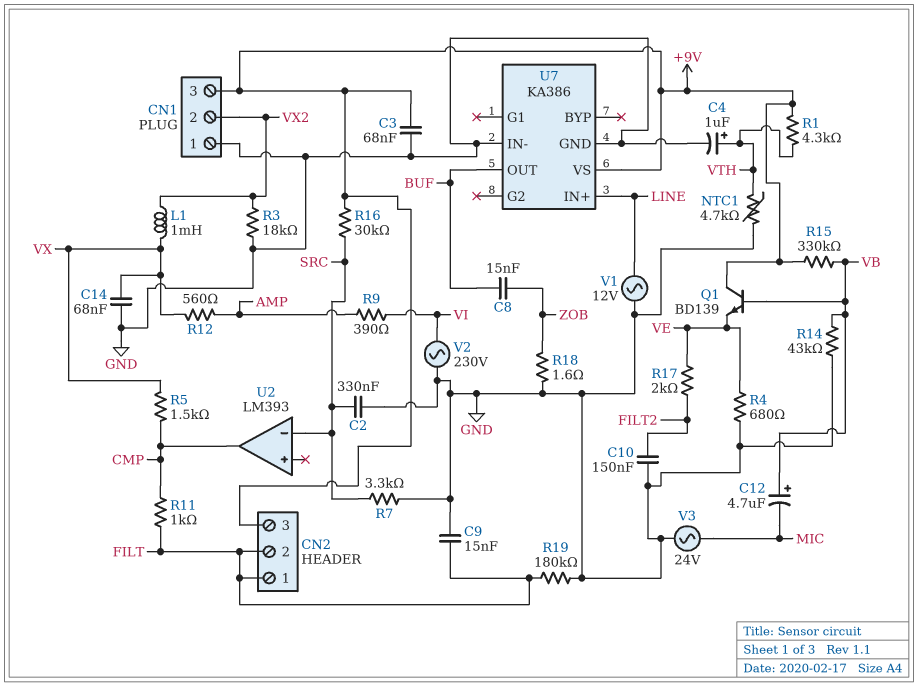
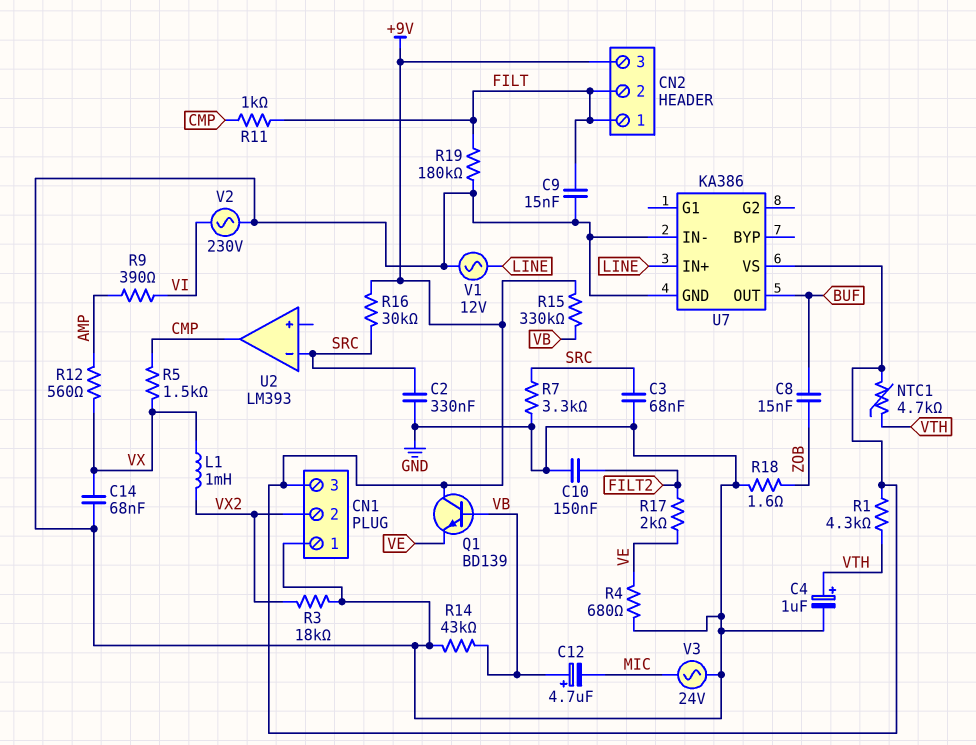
C3: 68nF (+9V, GND) -> 68nF (GND, SRC)
NTC1: 4.7k (GND, VTH) -> 4.7k (+9V, VTH)

